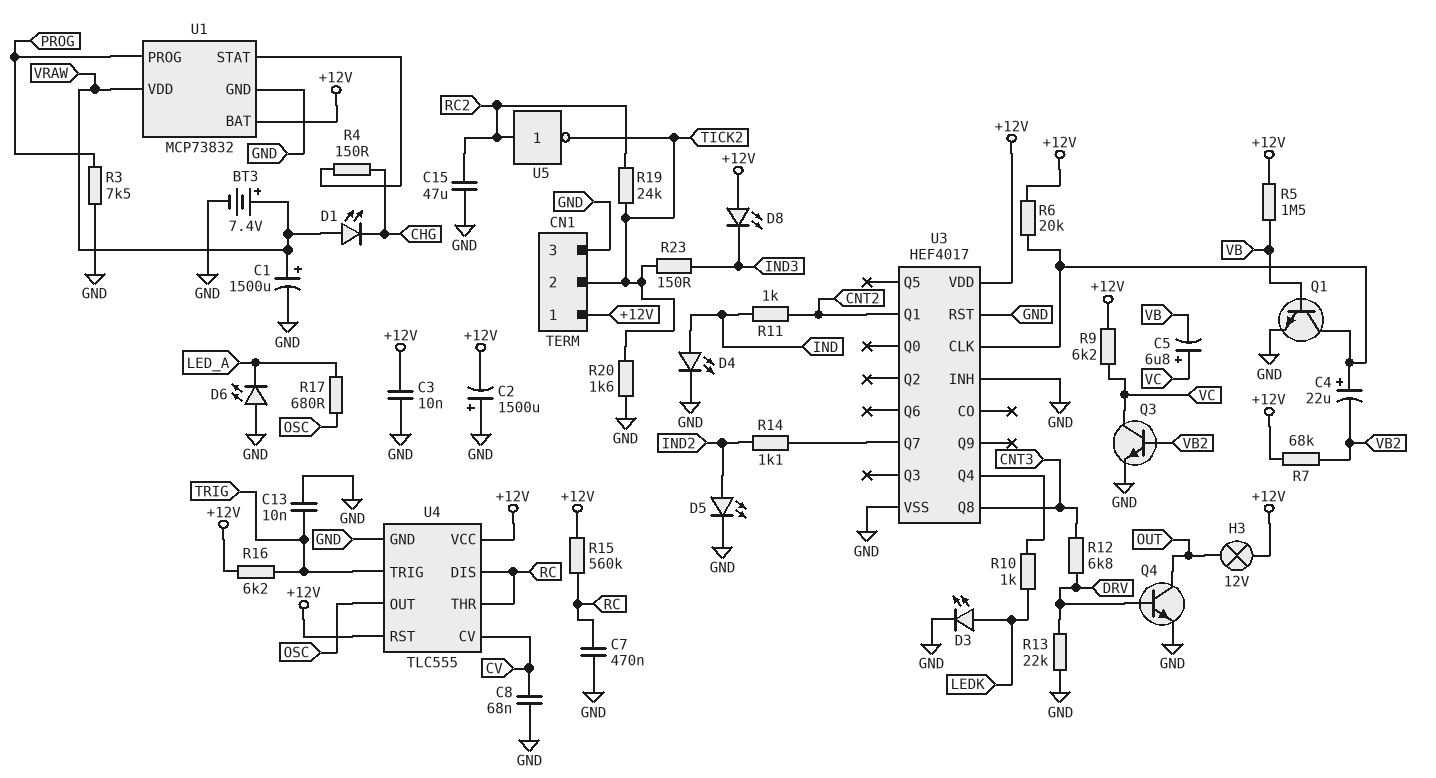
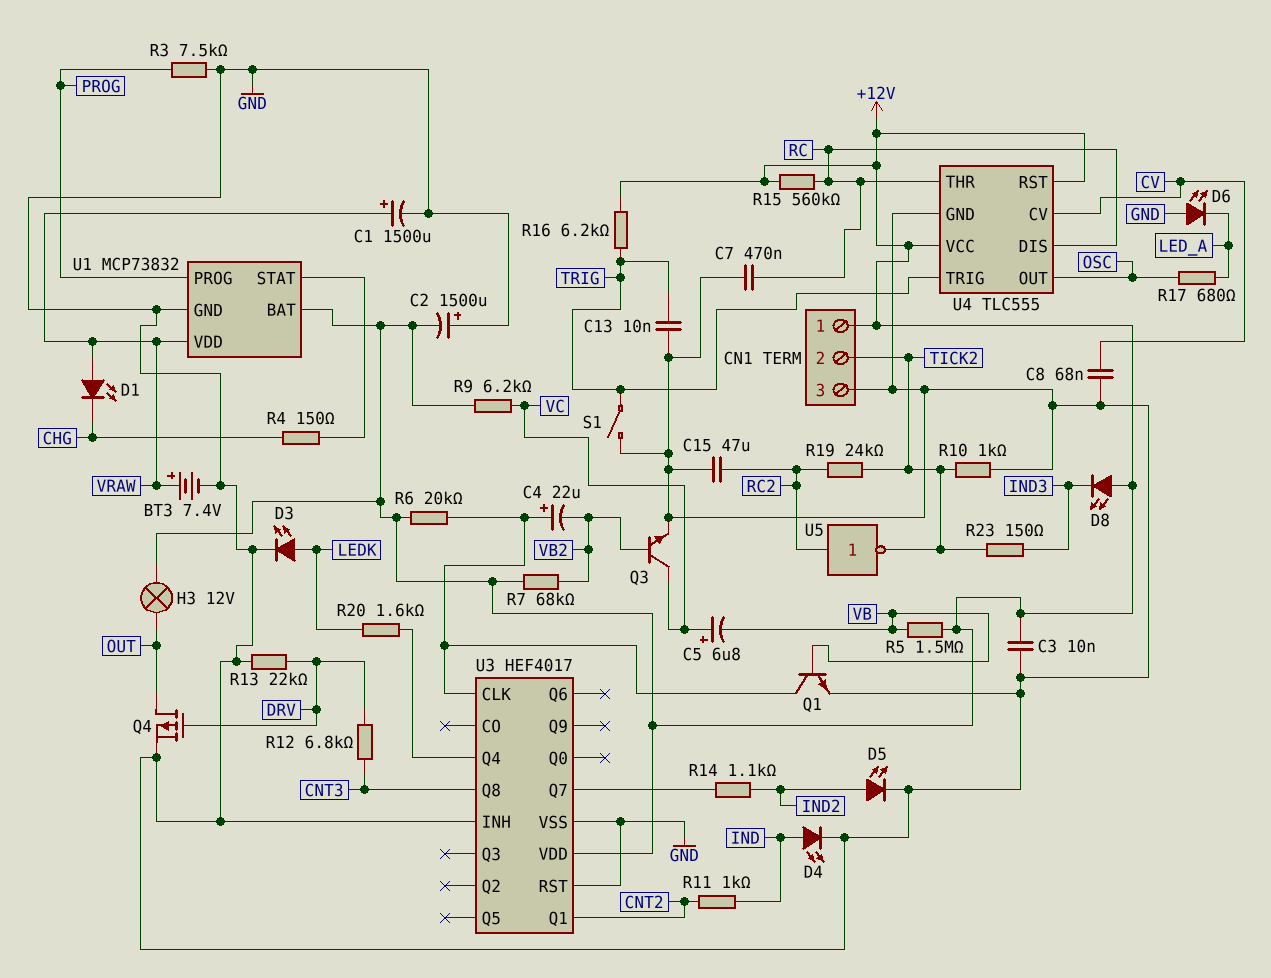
Q4: NPN (B DRV, C OUT, E GND) -> PMOS (G DRV, D OUT, S GND)
R10: 1k (LEDK, U3/Q4) -> 1k (GND, TICK2)
R20: 1.6k (GND, TICK2) -> 1.6k (LEDK, U3/Q4)
S1: none -> switch (GND, TRIG)

